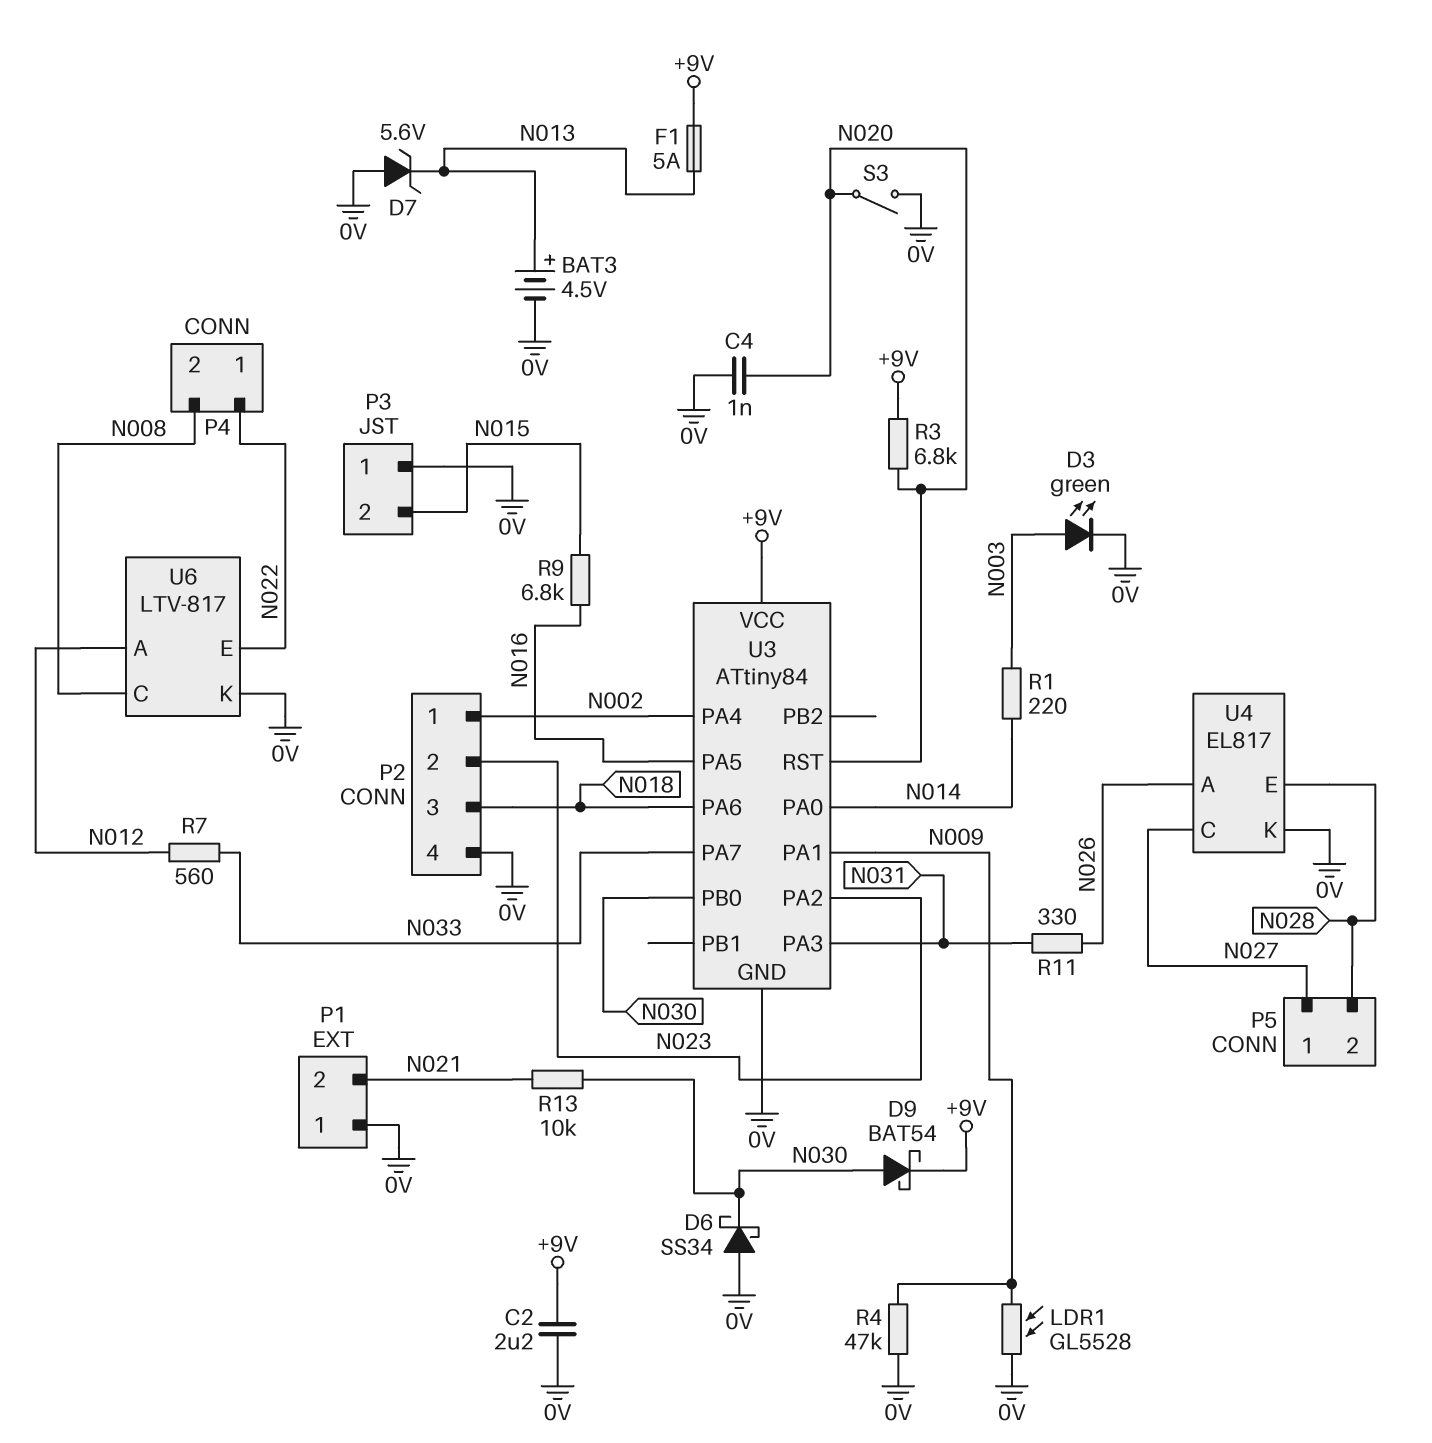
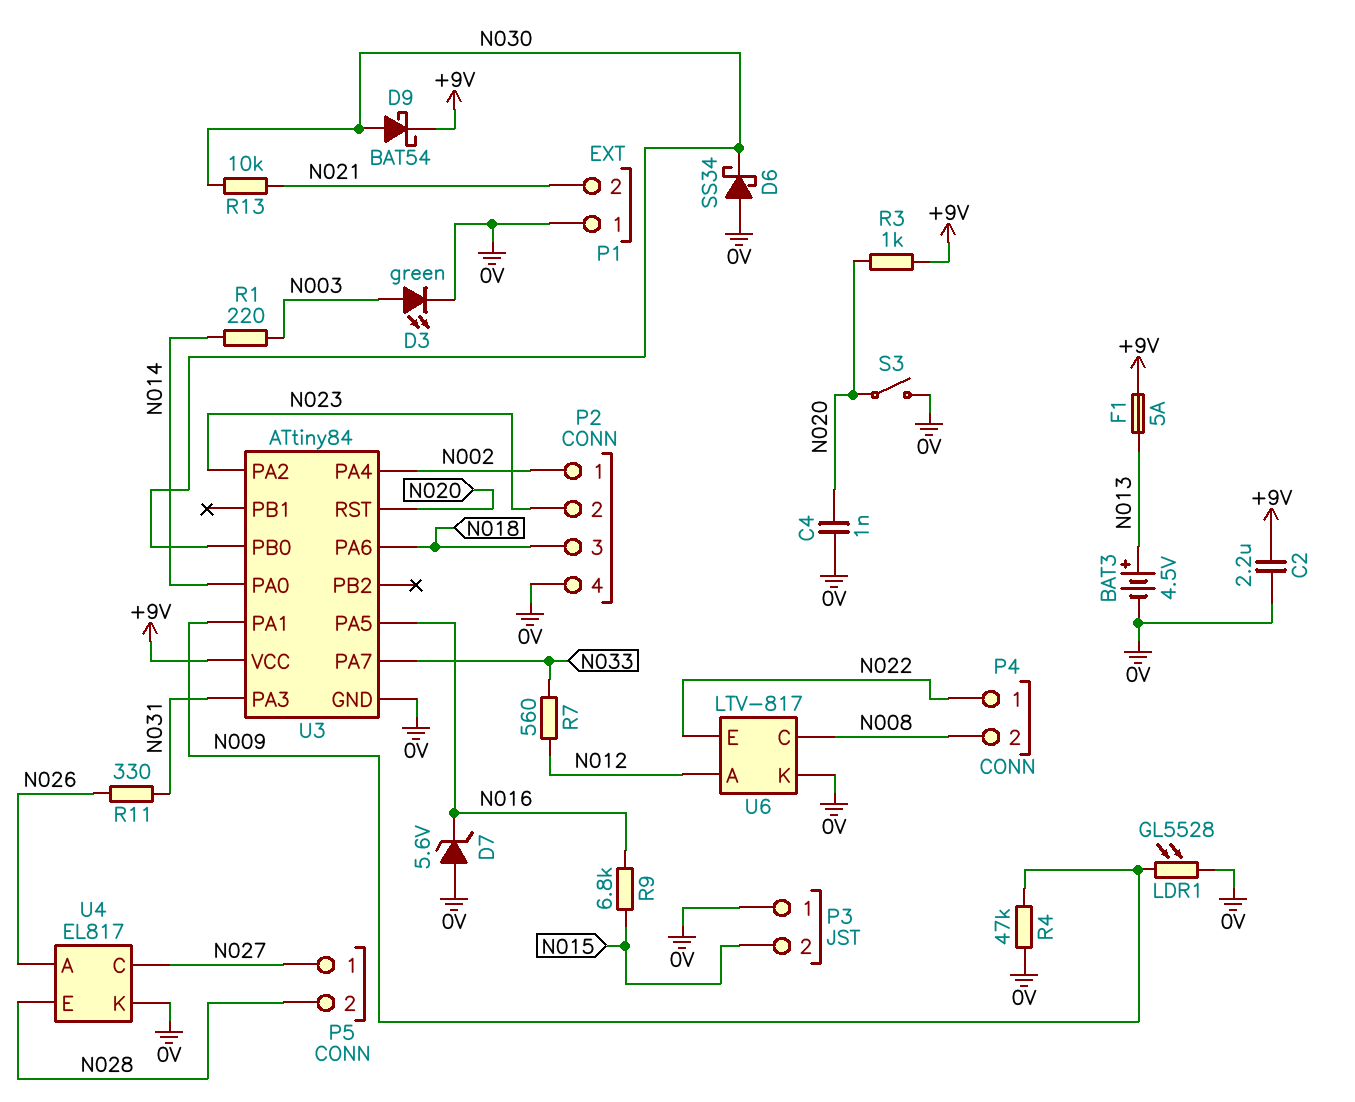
D7: zener 5.6V (A 0V, K N013) -> zener 5.6V (A 0V, K N016)
R3: 6.8k (+9V, N020) -> 1k (+9V, N020)

